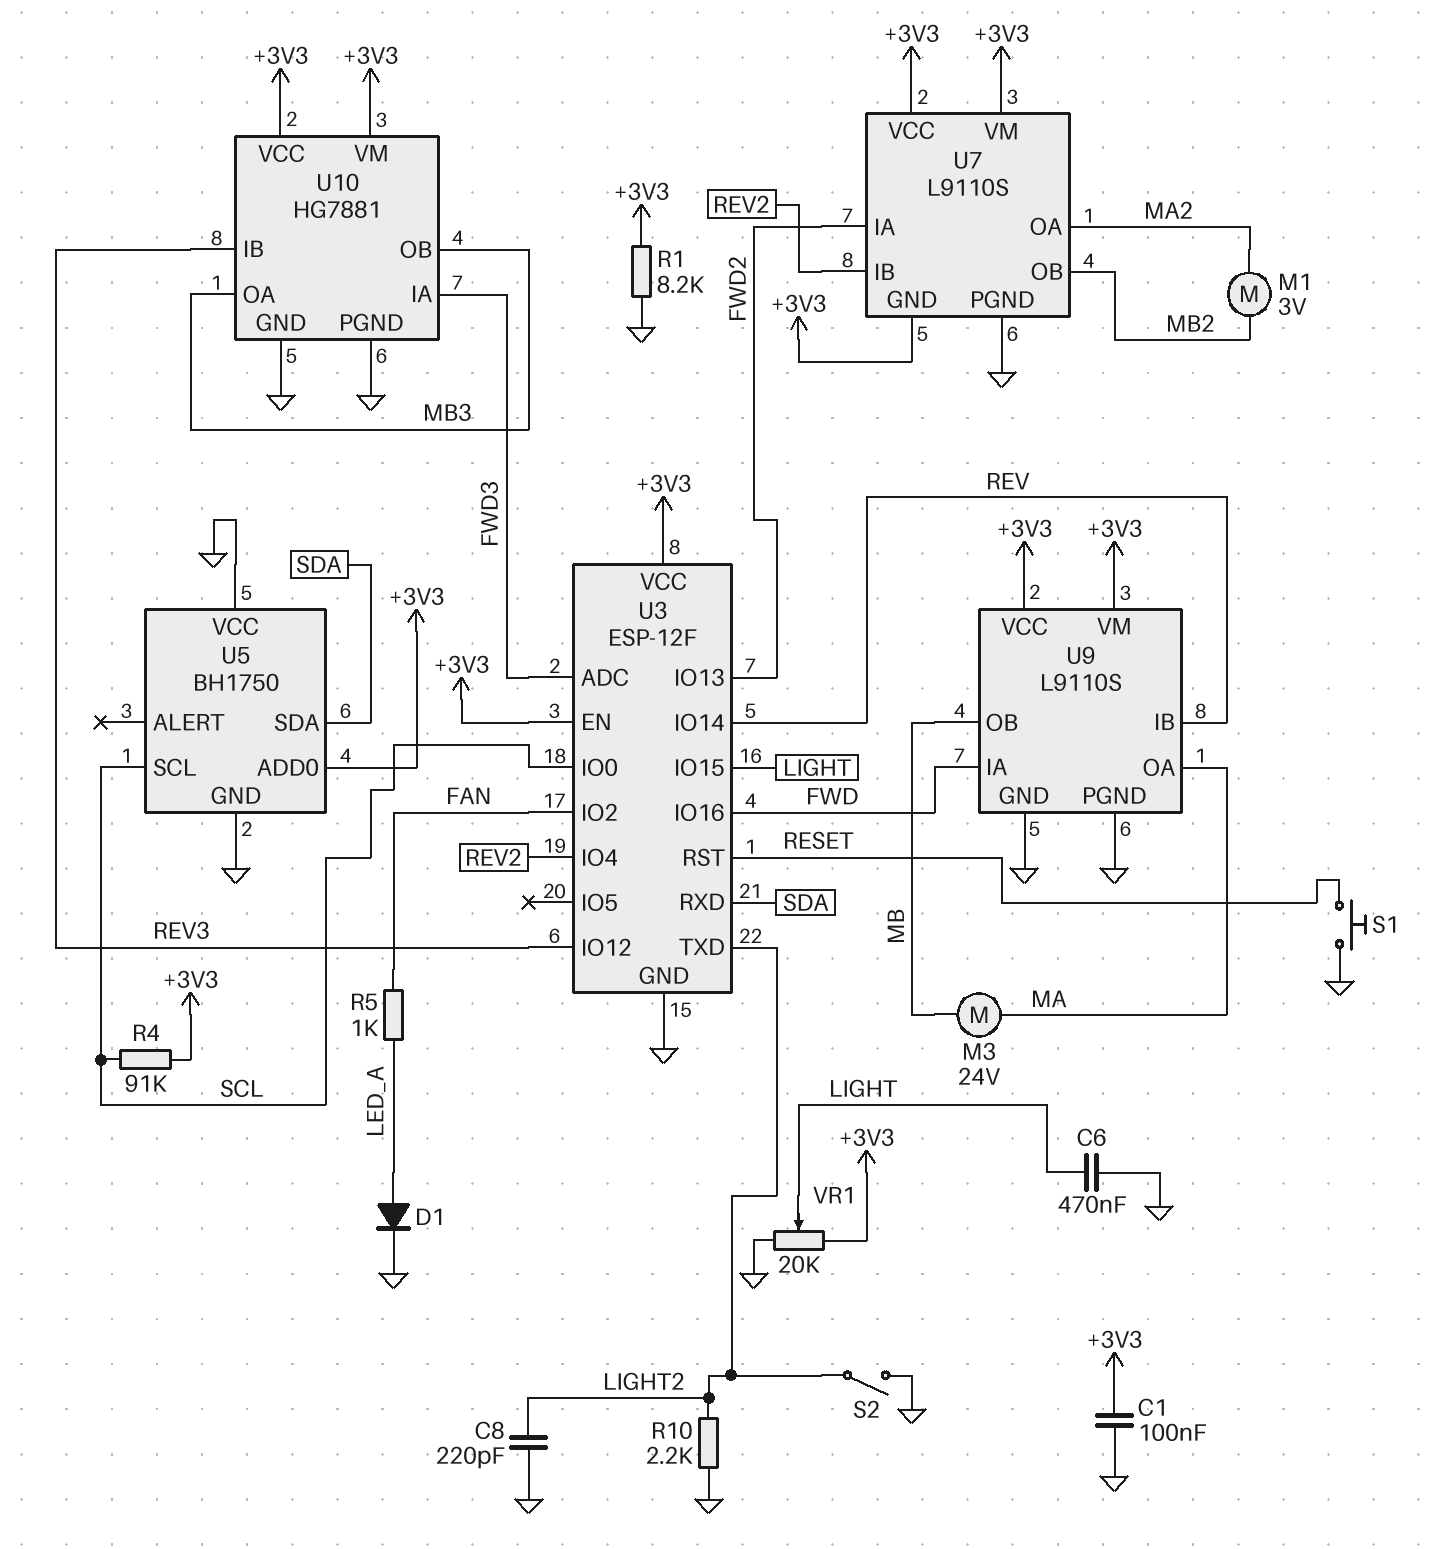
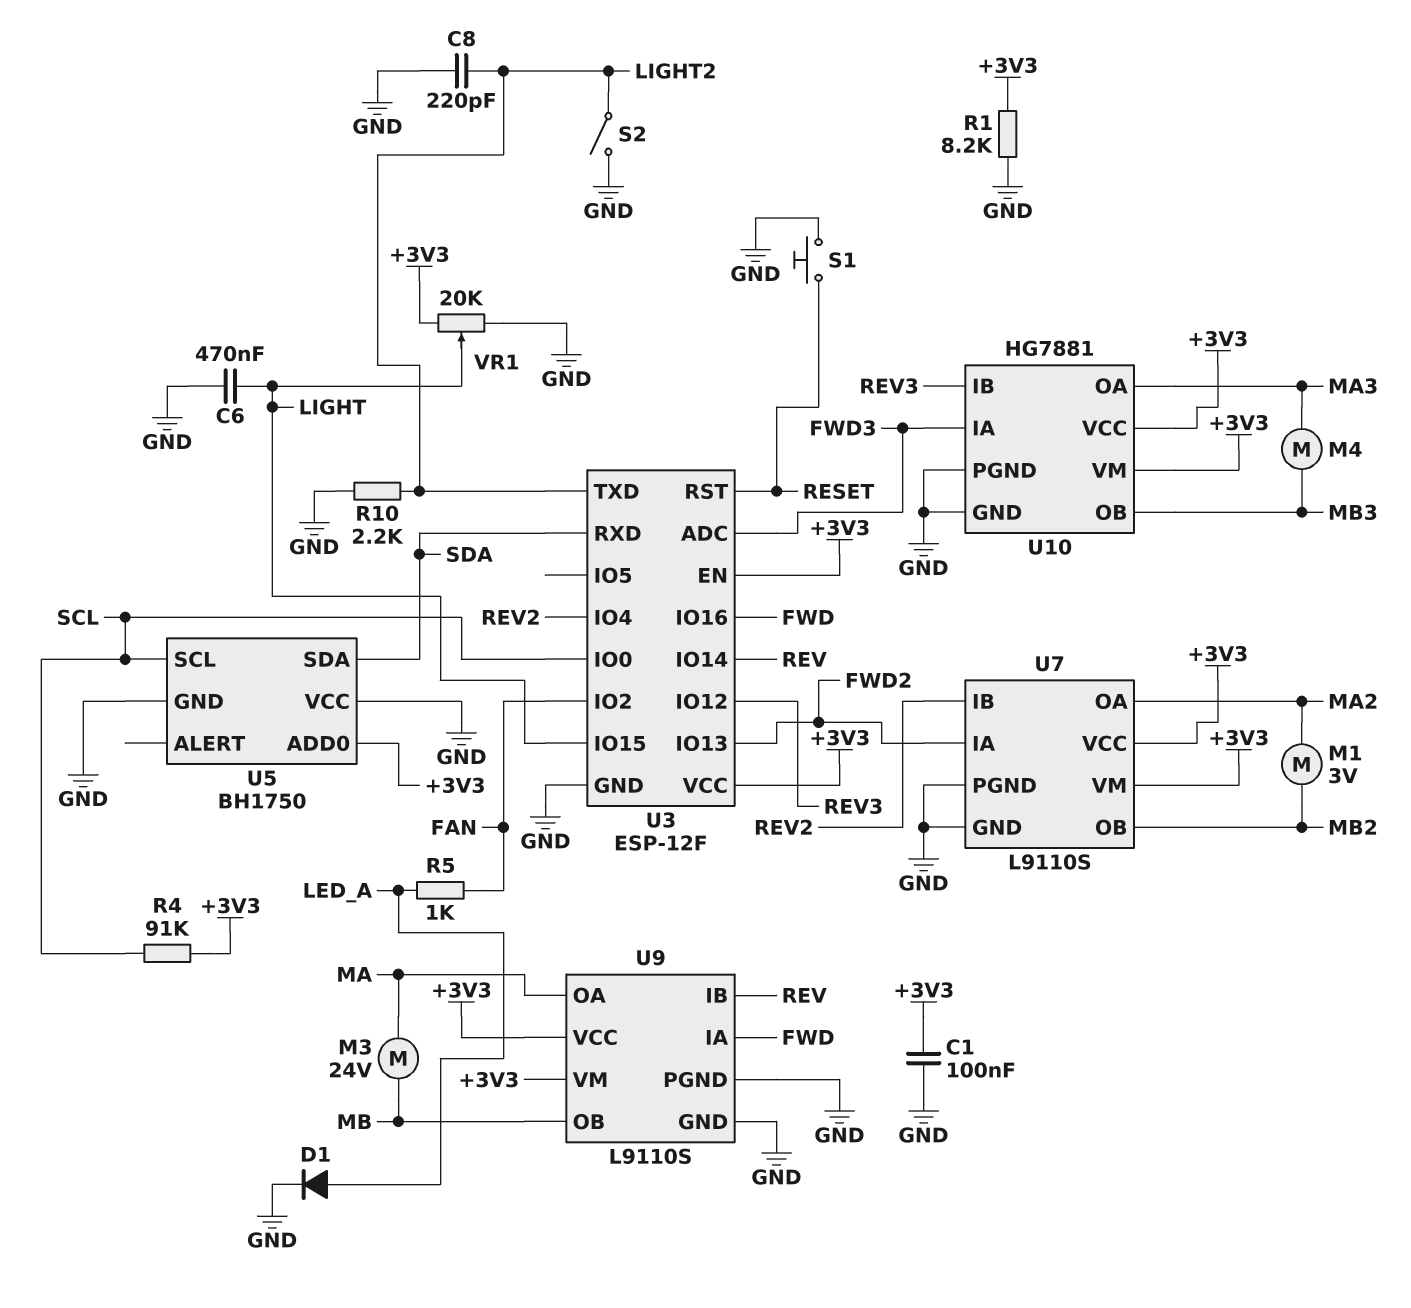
M4: none -> motor (MA3, MB3)
U7 pin GND: +3V3 -> GND
U10 pin OA: MB3 -> MA3

